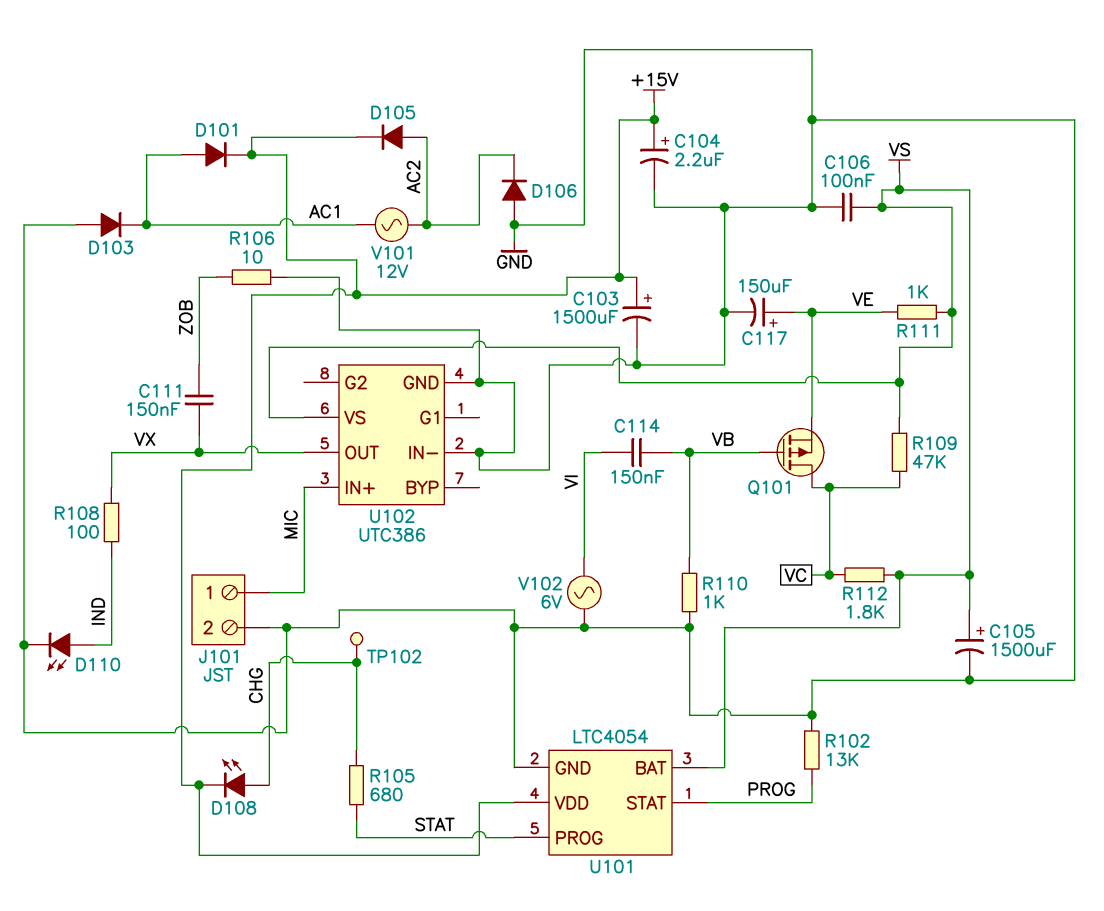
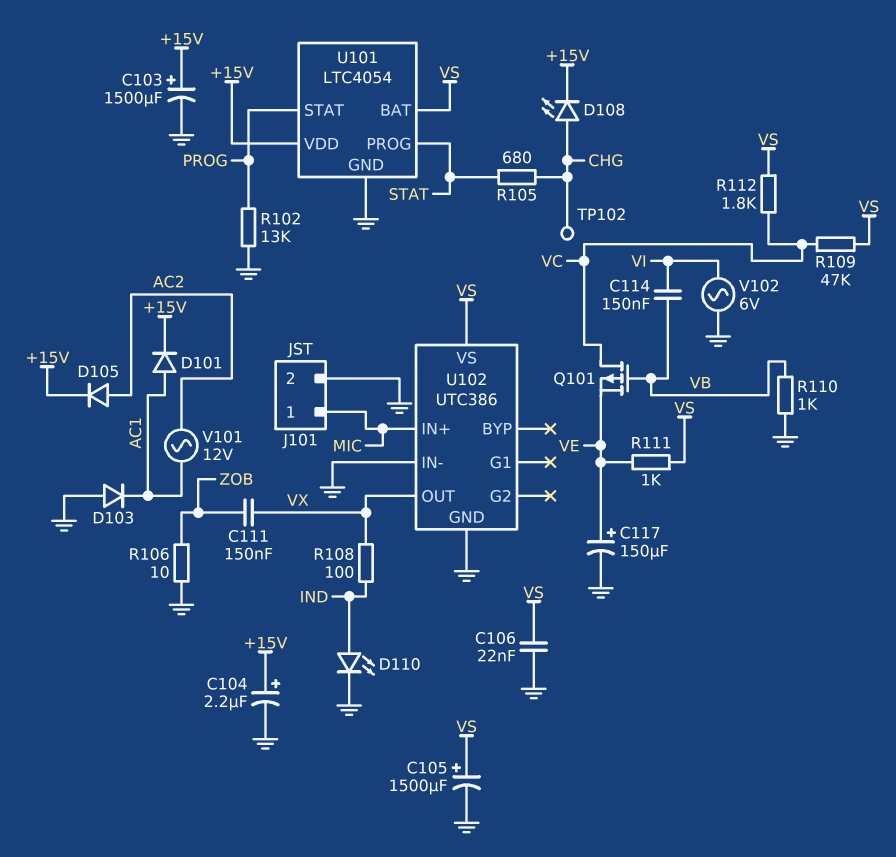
C106: 100nF (GND, VS) -> 22nF (GND, VS)
D106: diode (A GND, K AC2) -> none

